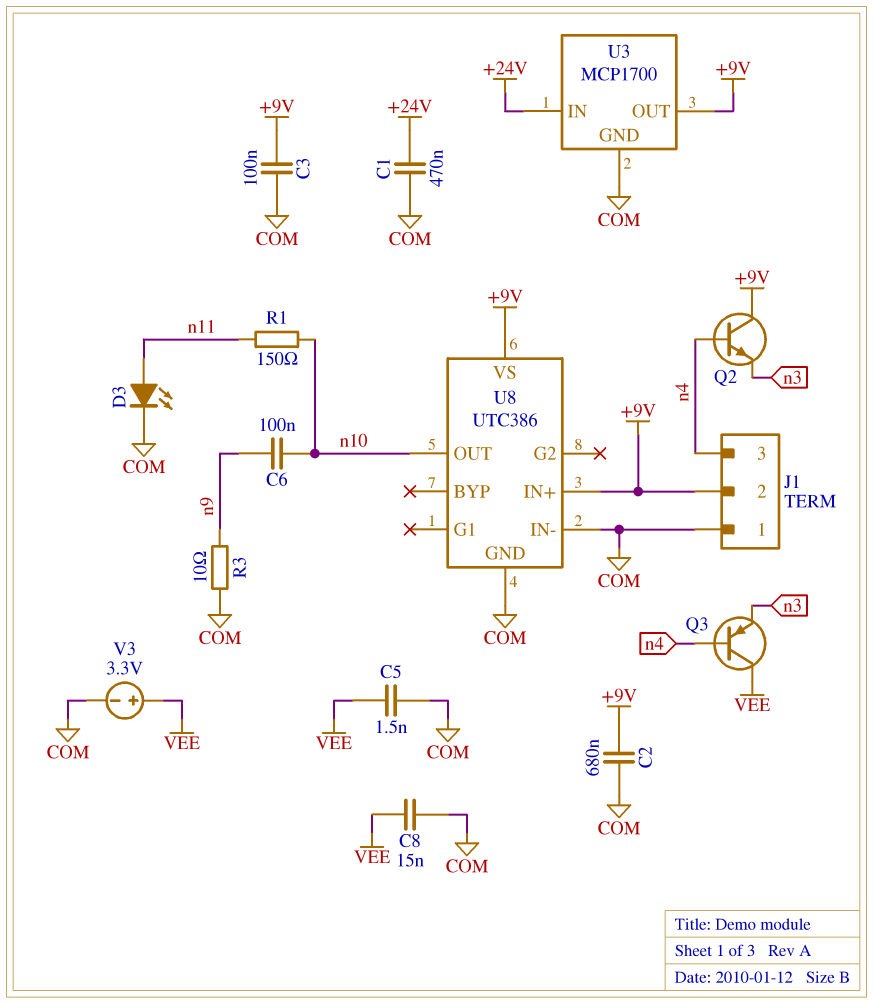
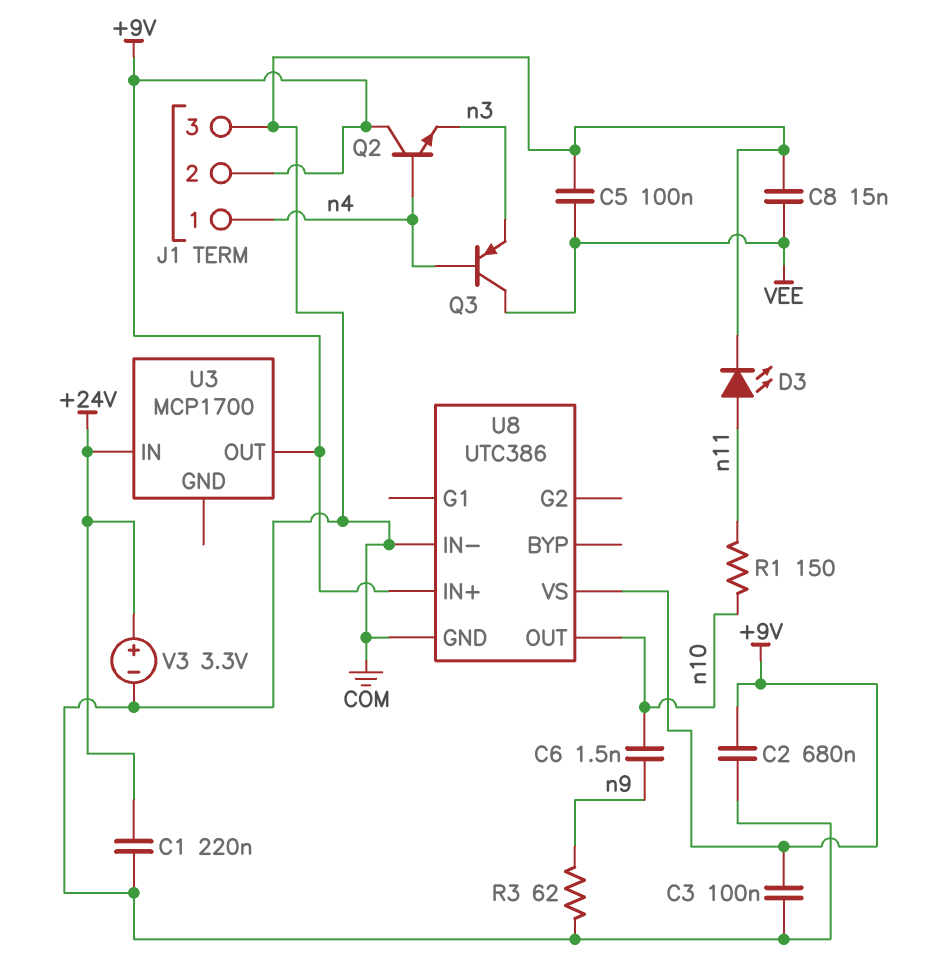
C1: 470nF (+24V, COM) -> 220nF (+24V, COM)
C5: 1.5nF (COM, VEE) -> 100nF (COM, VEE)
C6: 100nF (n9, n10) -> 1.5nF (n9, n10)
J1 pin 1: COM -> n4
J1 pin 3: n4 -> COM
R3: 10 (COM, n9) -> 62 (COM, n9)
U3 pin GND: COM -> none
V3: 3.3V (plus VEE, minus COM) -> 3.3V (plus +24V, minus COM)

